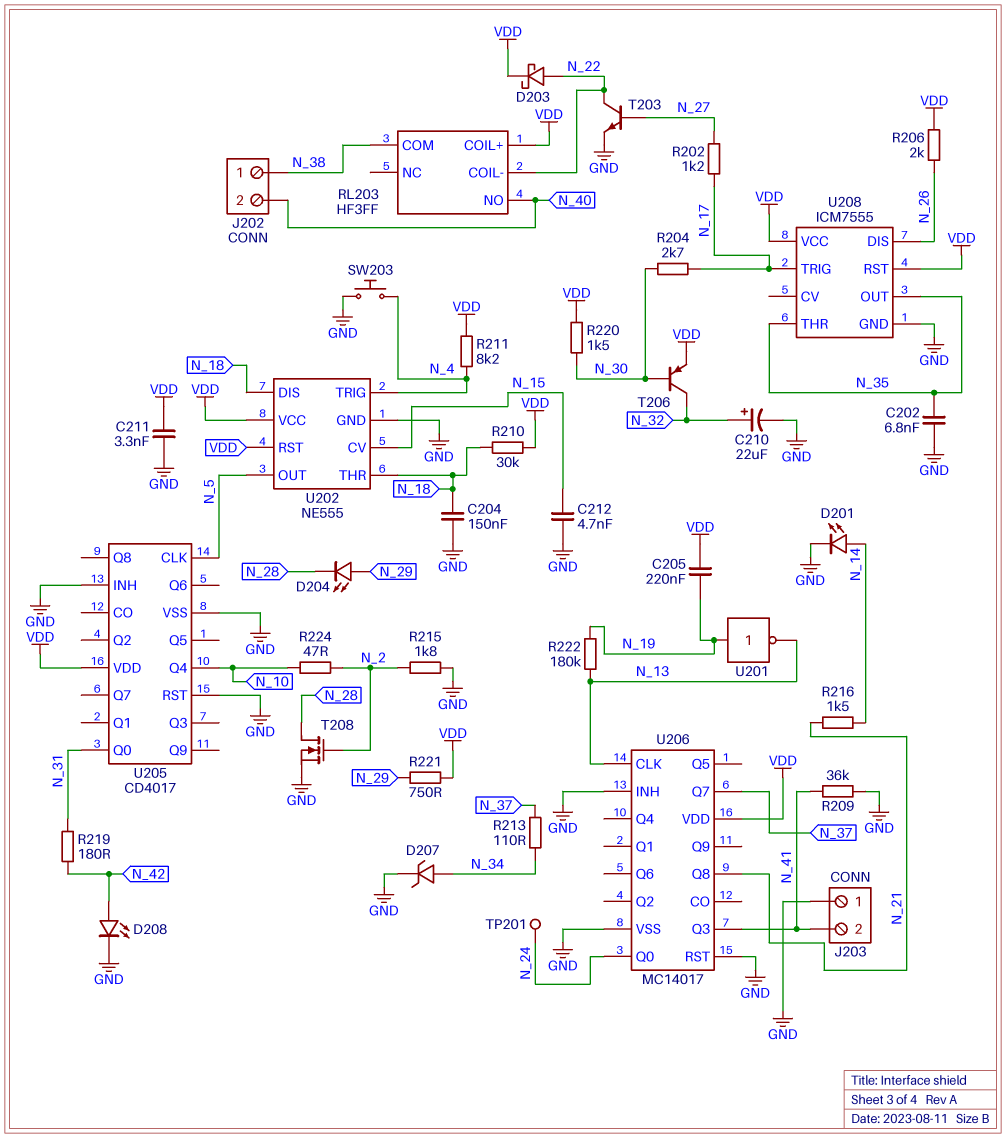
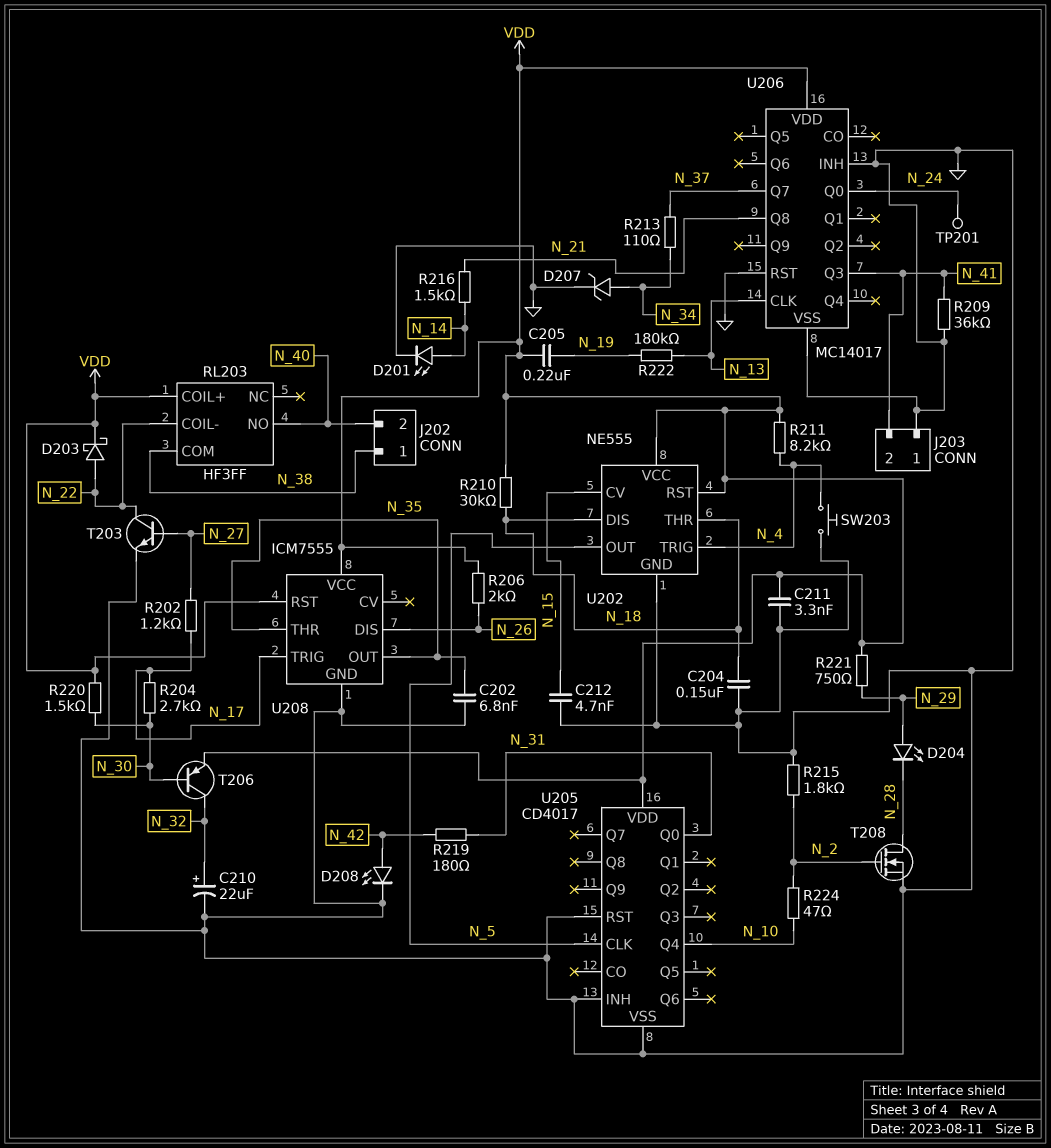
U201: NOT (in N_19, out N_13) -> none

